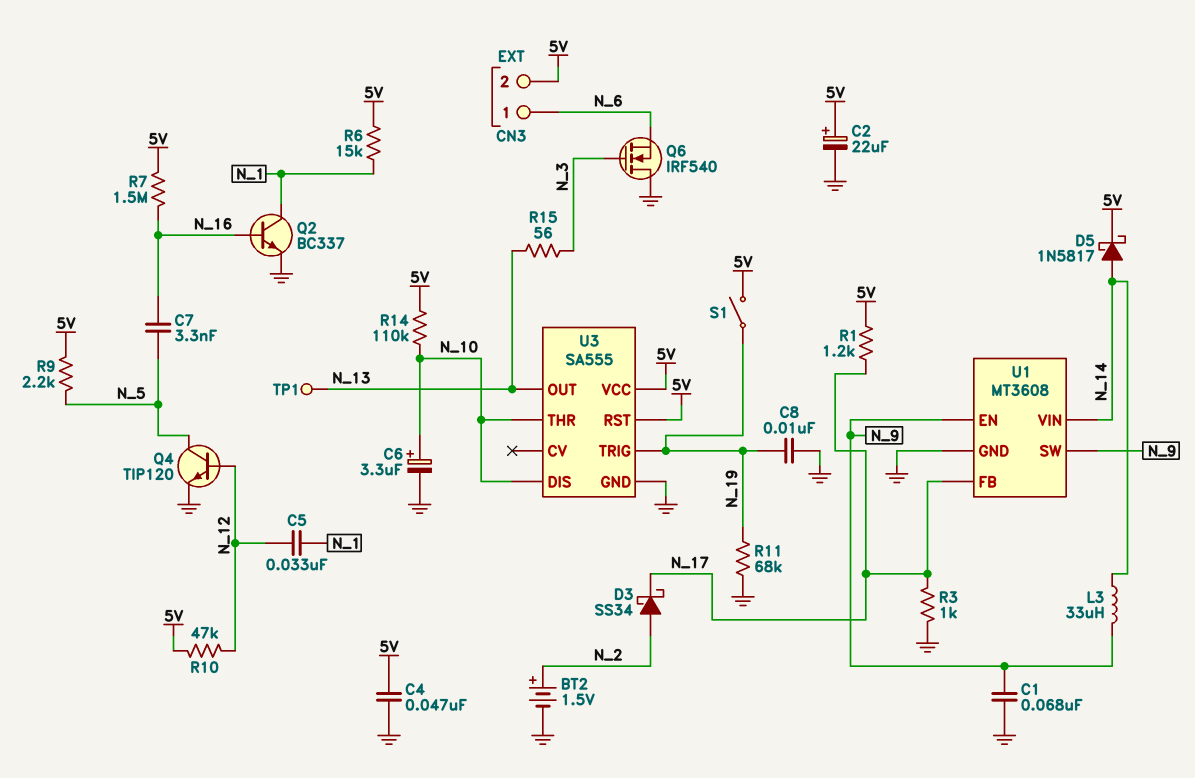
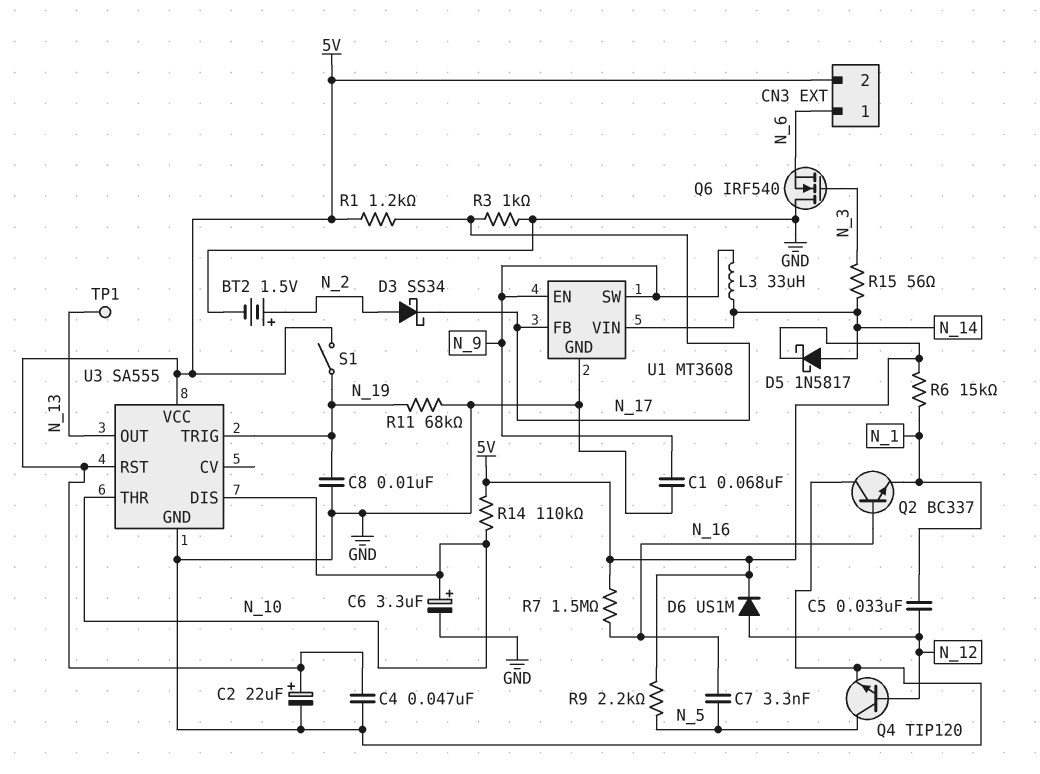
D6: none -> diode US1M (A N_12, K 5V)
Q2: NPN BC337 (B N_16, C N_1, E GND) -> NPN BC337 (B N_16, C GND, E N_1)
R10: 47k (5V, N_12) -> none
R15: 56 (N_3, N_13) -> 56 (N_3, N_14)

